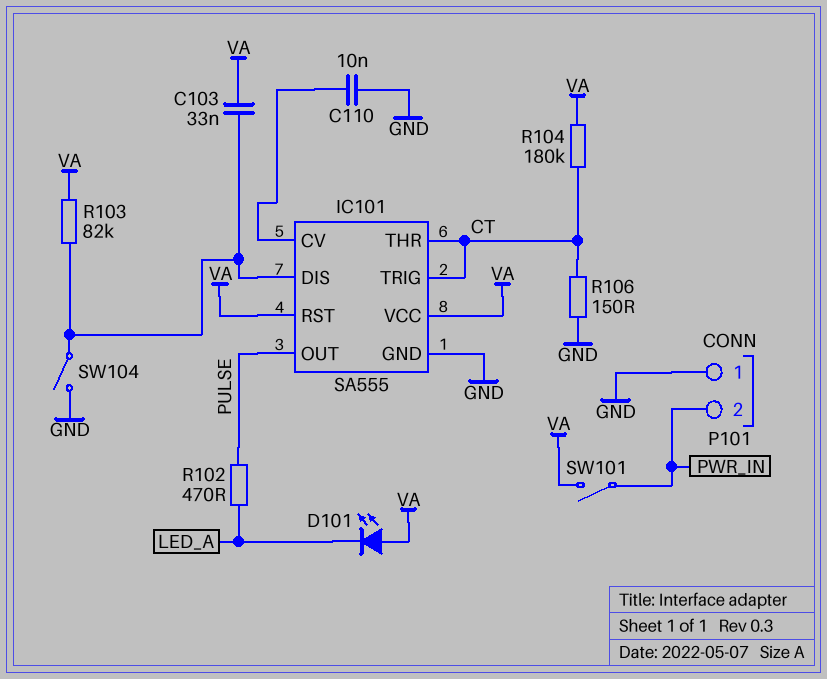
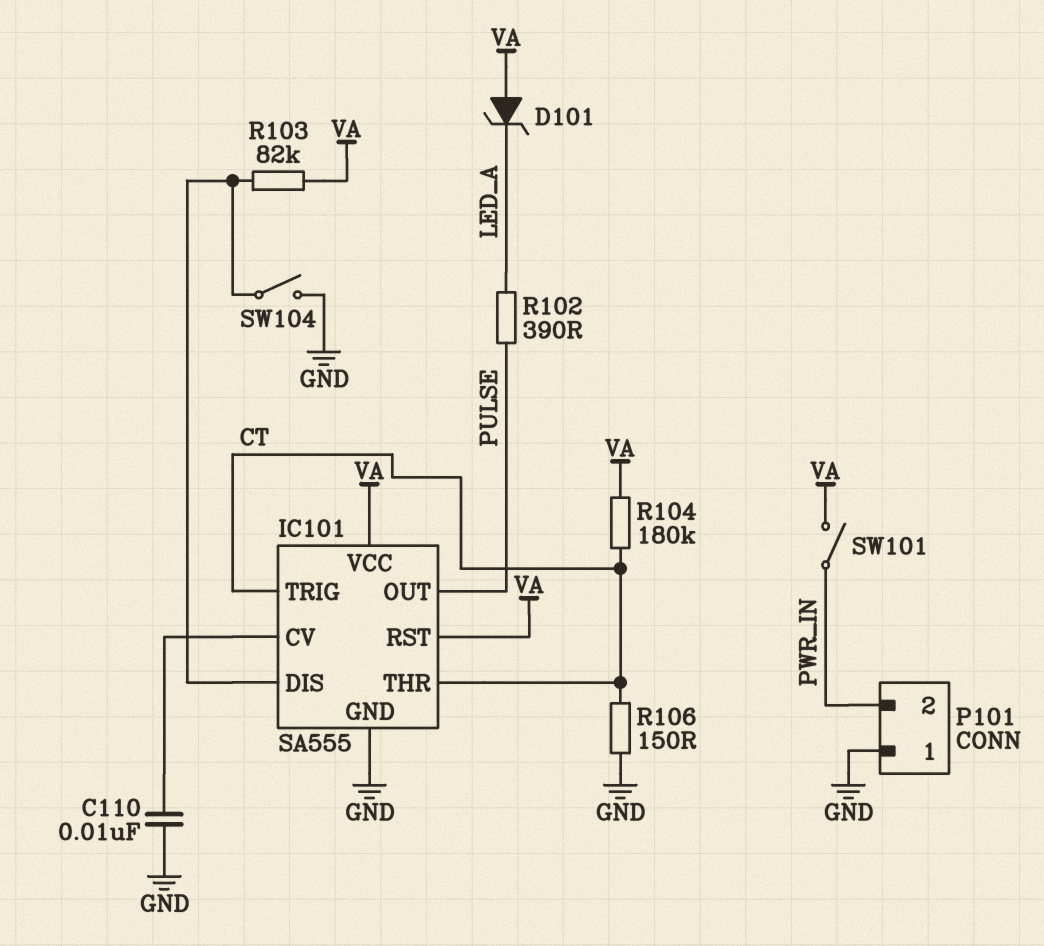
C103: 33nF (IC101/DIS, VA) -> none
D101: LED (A VA, K LED_A) -> zener (A VA, K LED_A)
R102: 470 (LED_A, PULSE) -> 390 (LED_A, PULSE)

